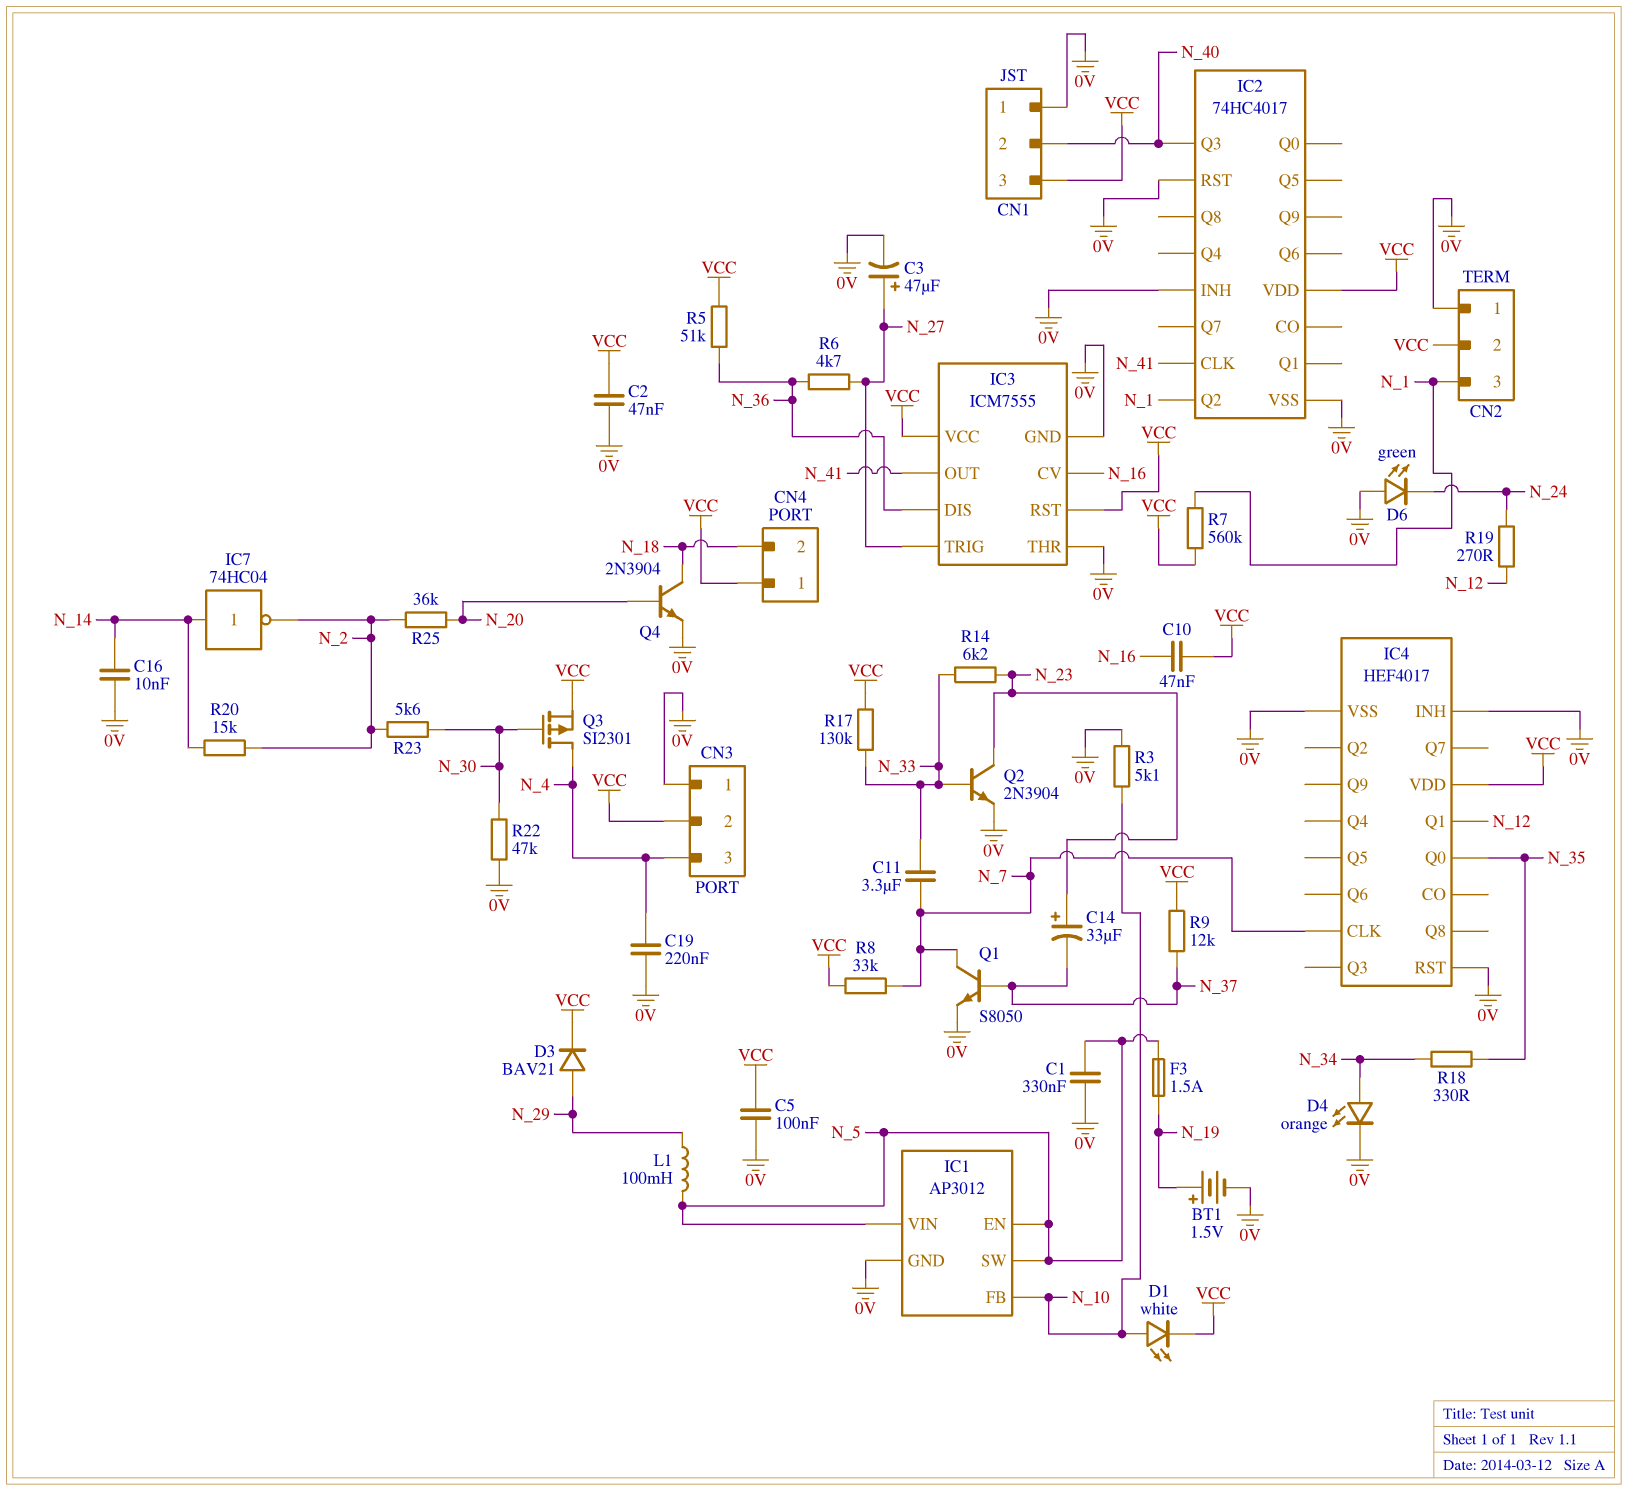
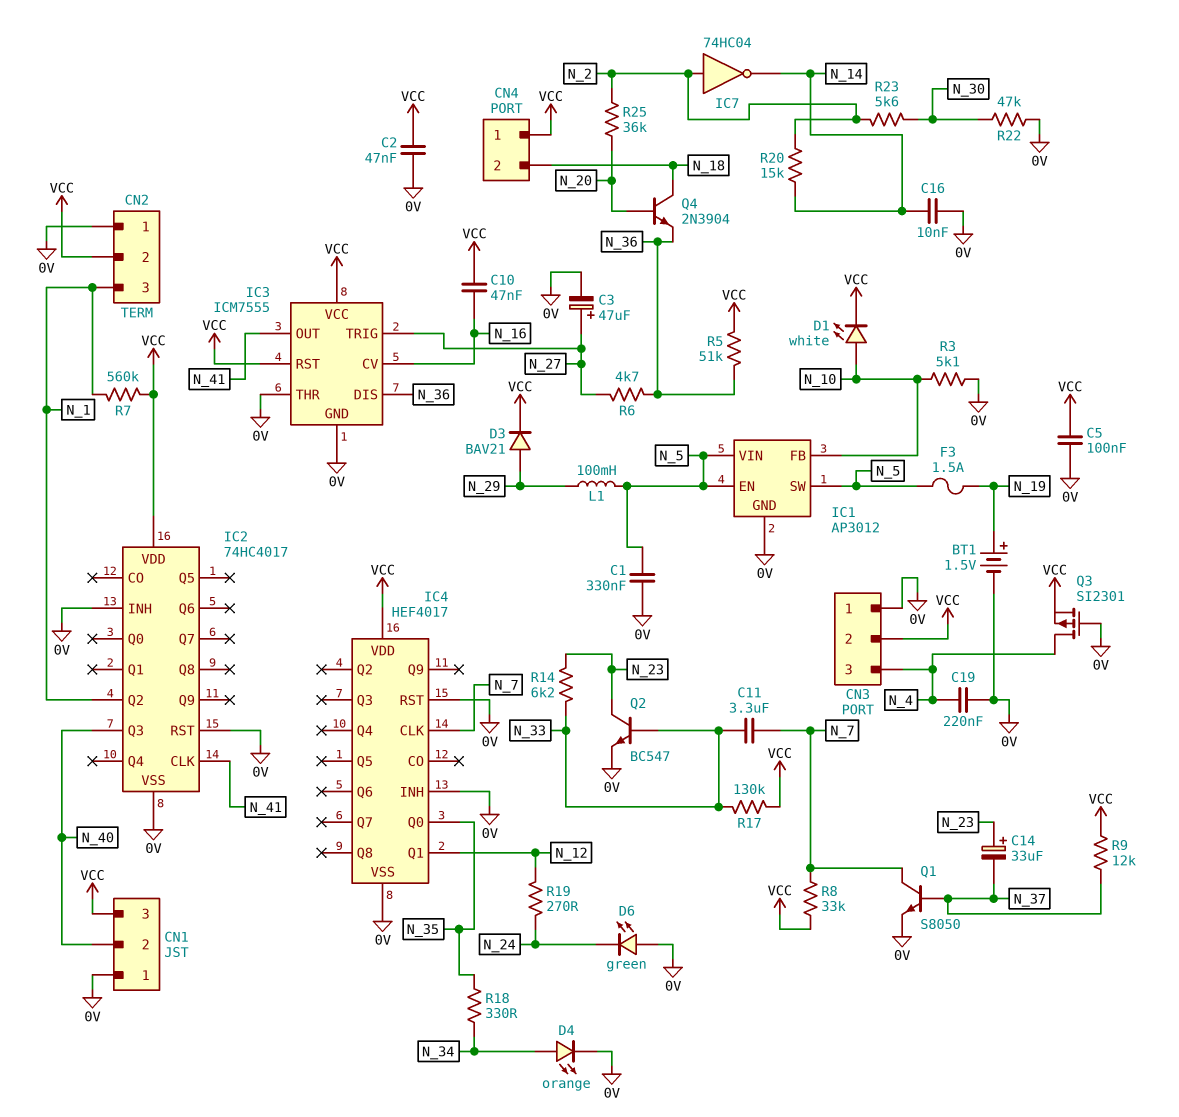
IC7: NOT 74HC04 (in N_14, out N_2) -> NOT 74HC04 (in N_2, out N_14)
Q2: NPN 2N3904 (B N_33, C N_23, E 0V) -> NPN BC547 (B N_33, C N_23, E 0V)
Q3: PMOS SI2301 (G N_30, D N_4, S VCC) -> PMOS SI2301 (G 0V, D N_4, S VCC)
Q4: NPN 2N3904 (B N_20, C N_18, E 0V) -> NPN 2N3904 (B N_20, C N_18, E N_36)

